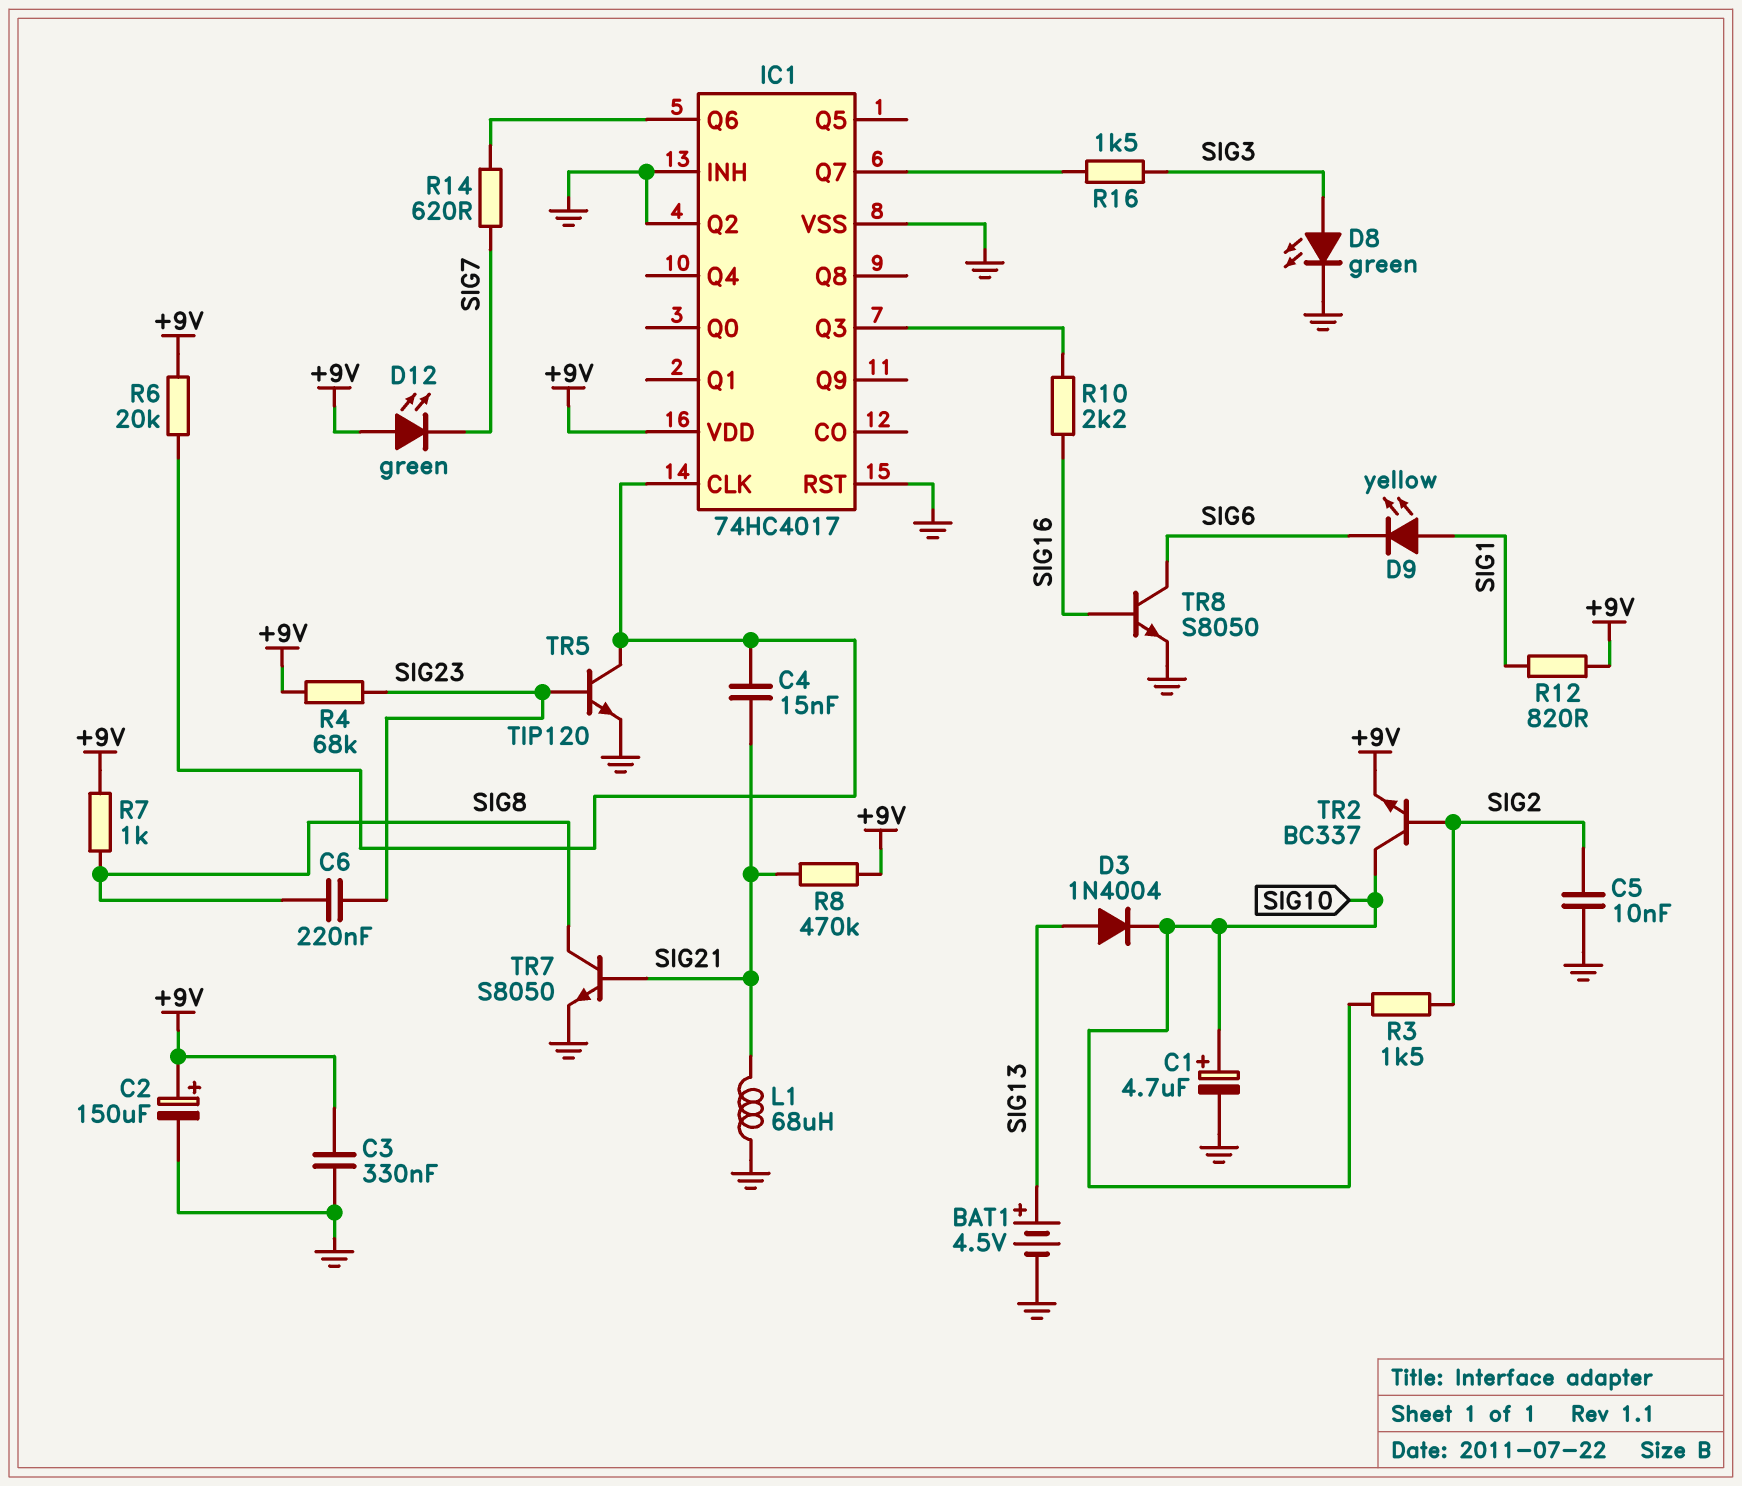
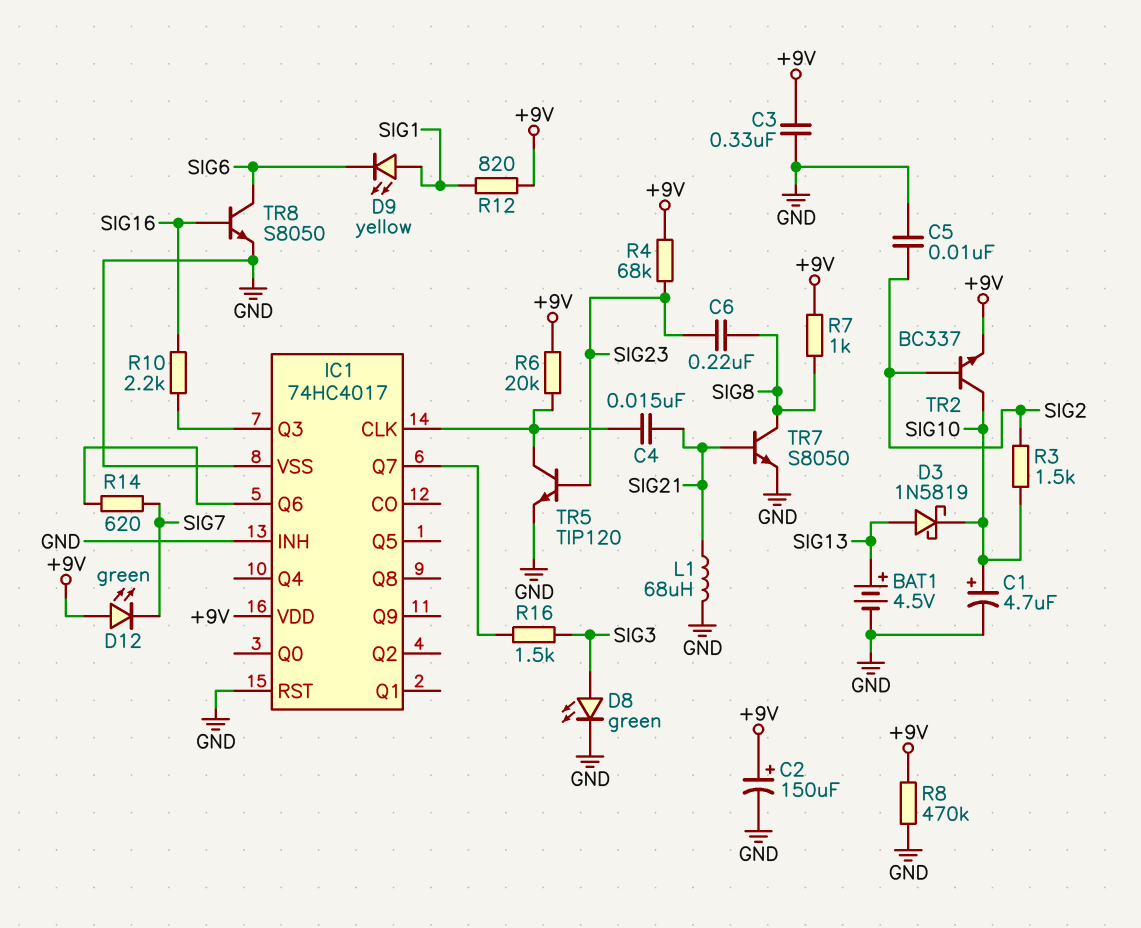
D3: diode 1N4004 (A SIG13, K SIG10) -> schottky 1N5819 (A SIG13, K SIG10)
IC1 pin Q2: GND -> none
R8: 470k (+9V, SIG21) -> 470k (+9V, GND)

